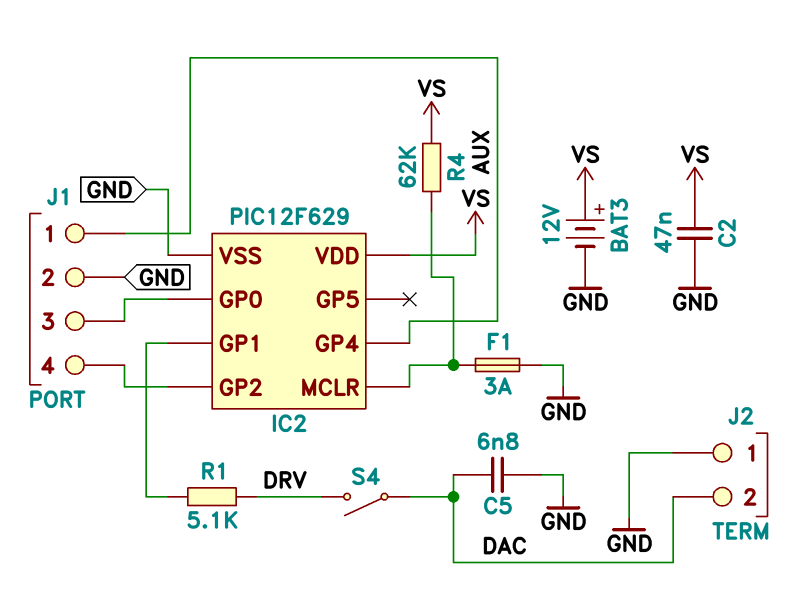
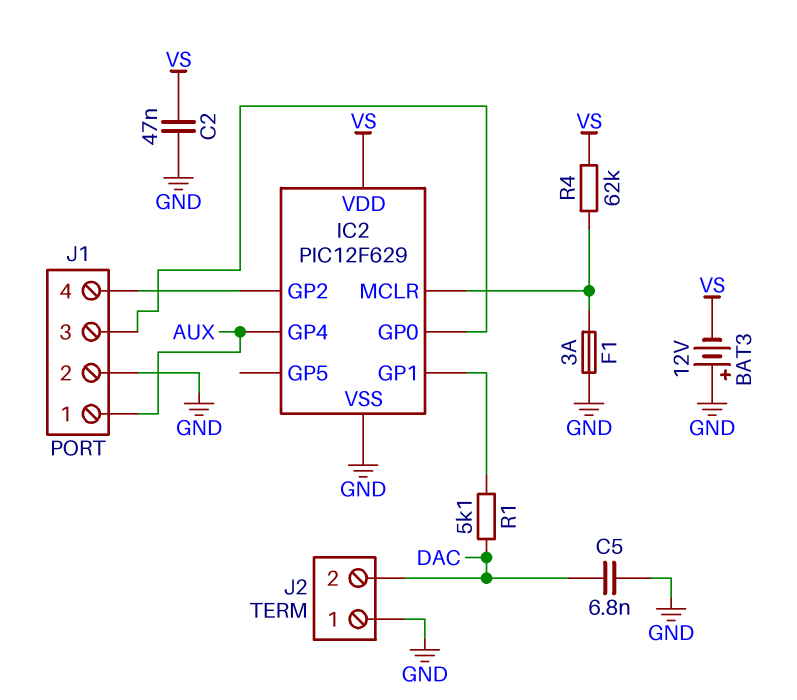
BAT3: 12V (plus VS, minus GND) -> 12V (plus GND, minus VS)
R1: 5.1k (DRV, IC2/GP1) -> 5.1k (DAC, IC2/GP1)
S4: switch (DAC, DRV) -> none

